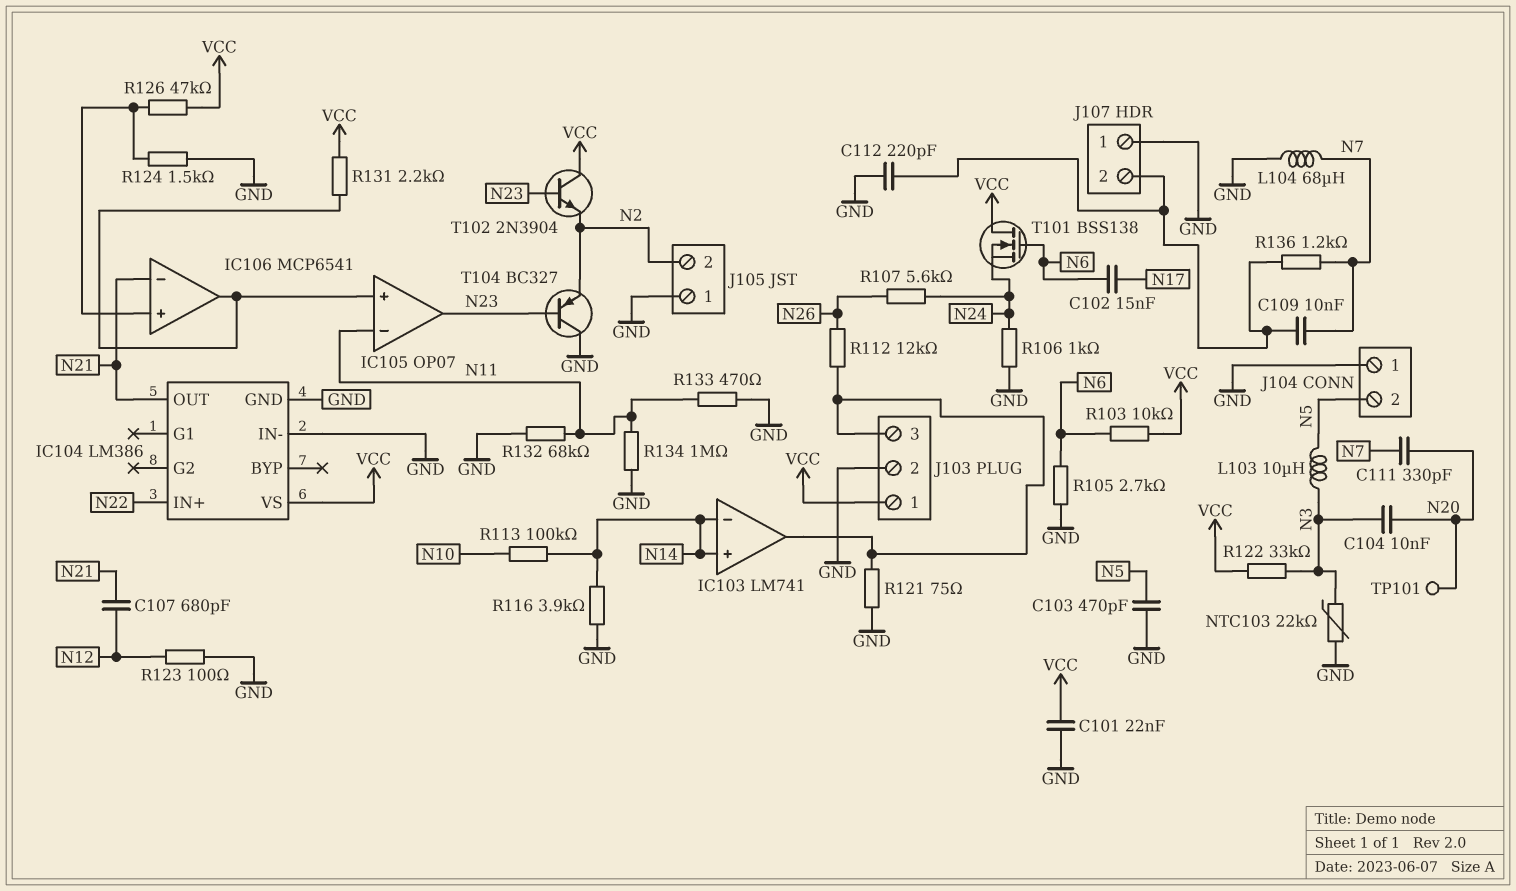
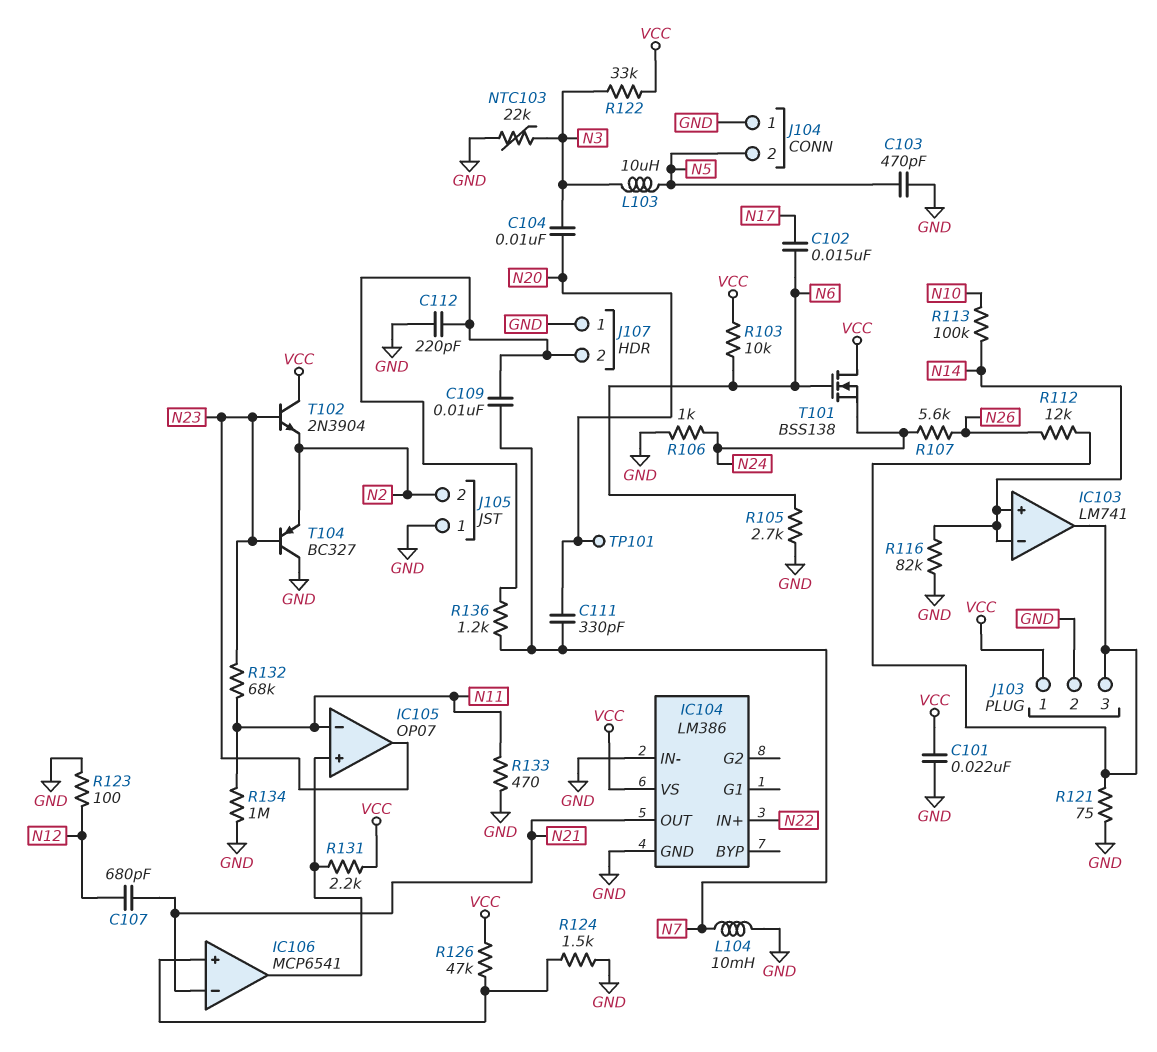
L104: 68uH (GND, N7) -> 10mH (GND, N7)
R116: 3.9k (GND, N14) -> 82k (GND, N14)
R132: 68k (GND, N11) -> 68k (N11, N23)

